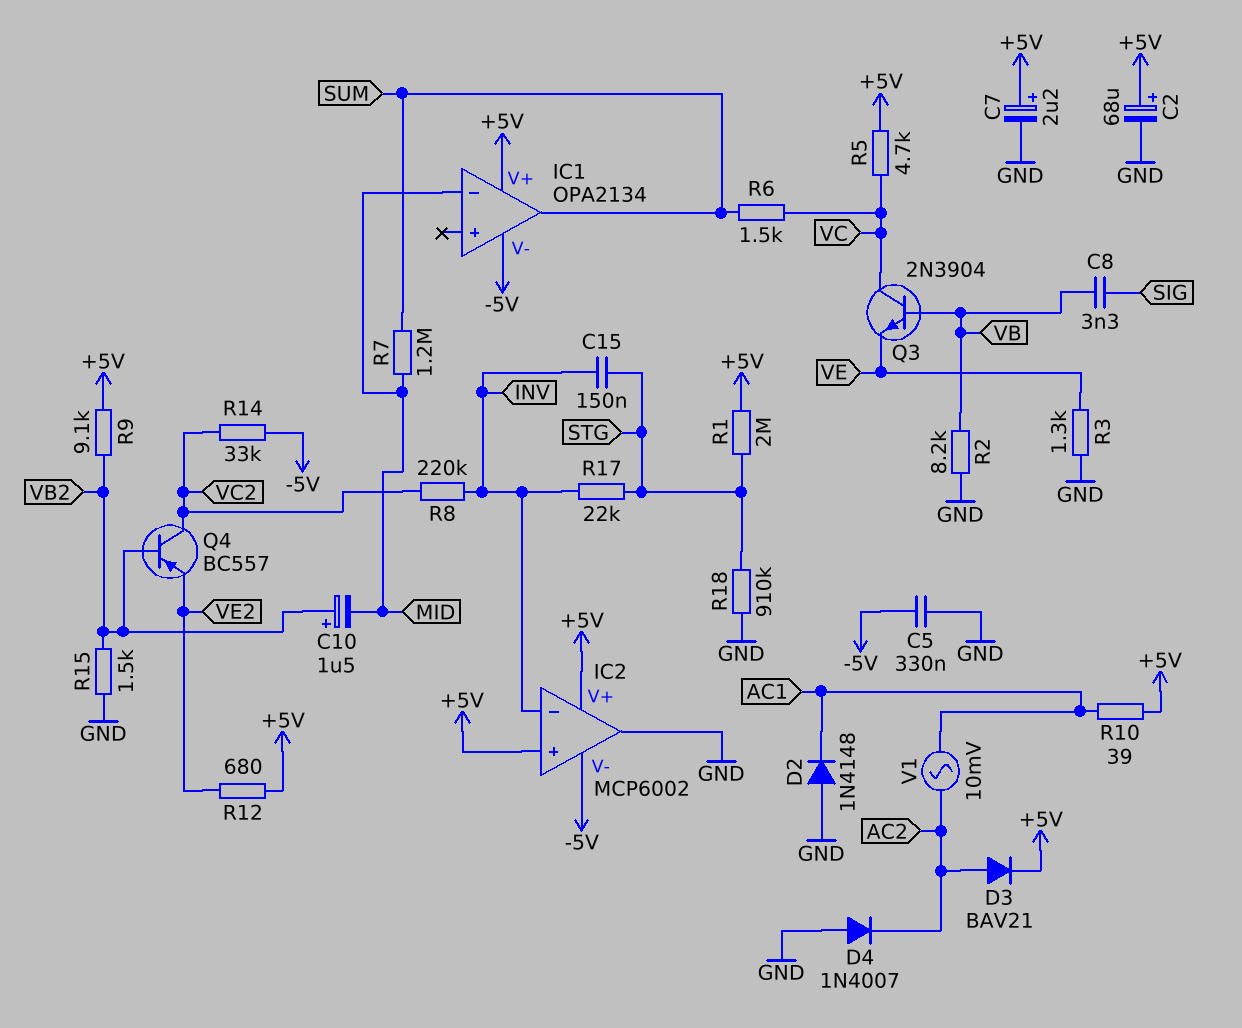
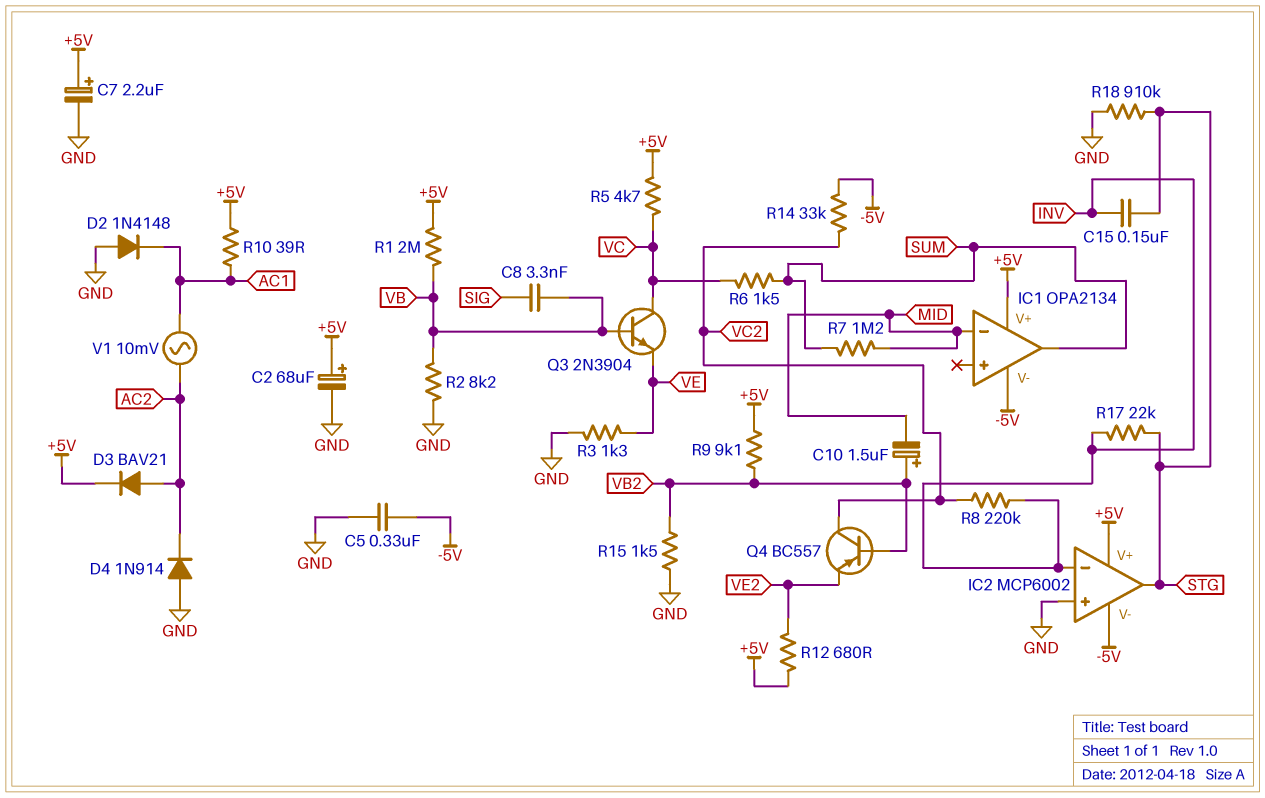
D4: diode 1N4007 (A GND, K AC2) -> diode 1N914 (A GND, K AC2)
IC2 pin in+: +5V -> GND
IC2 pin out: GND -> STG
R1: 2M (+5V, STG) -> 2M (+5V, VB)

